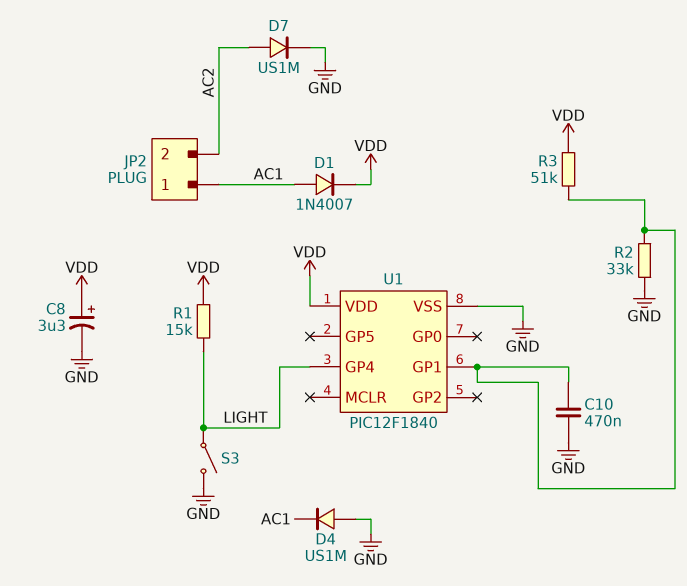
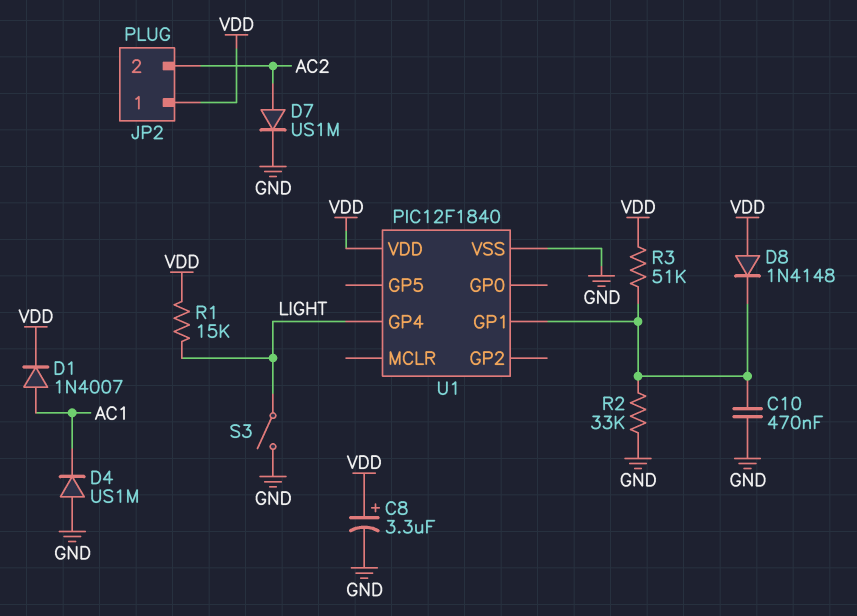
D8: none -> diode 1N4148 (A VDD, K U1/GP1)
JP2 pin 1: AC1 -> VDD

